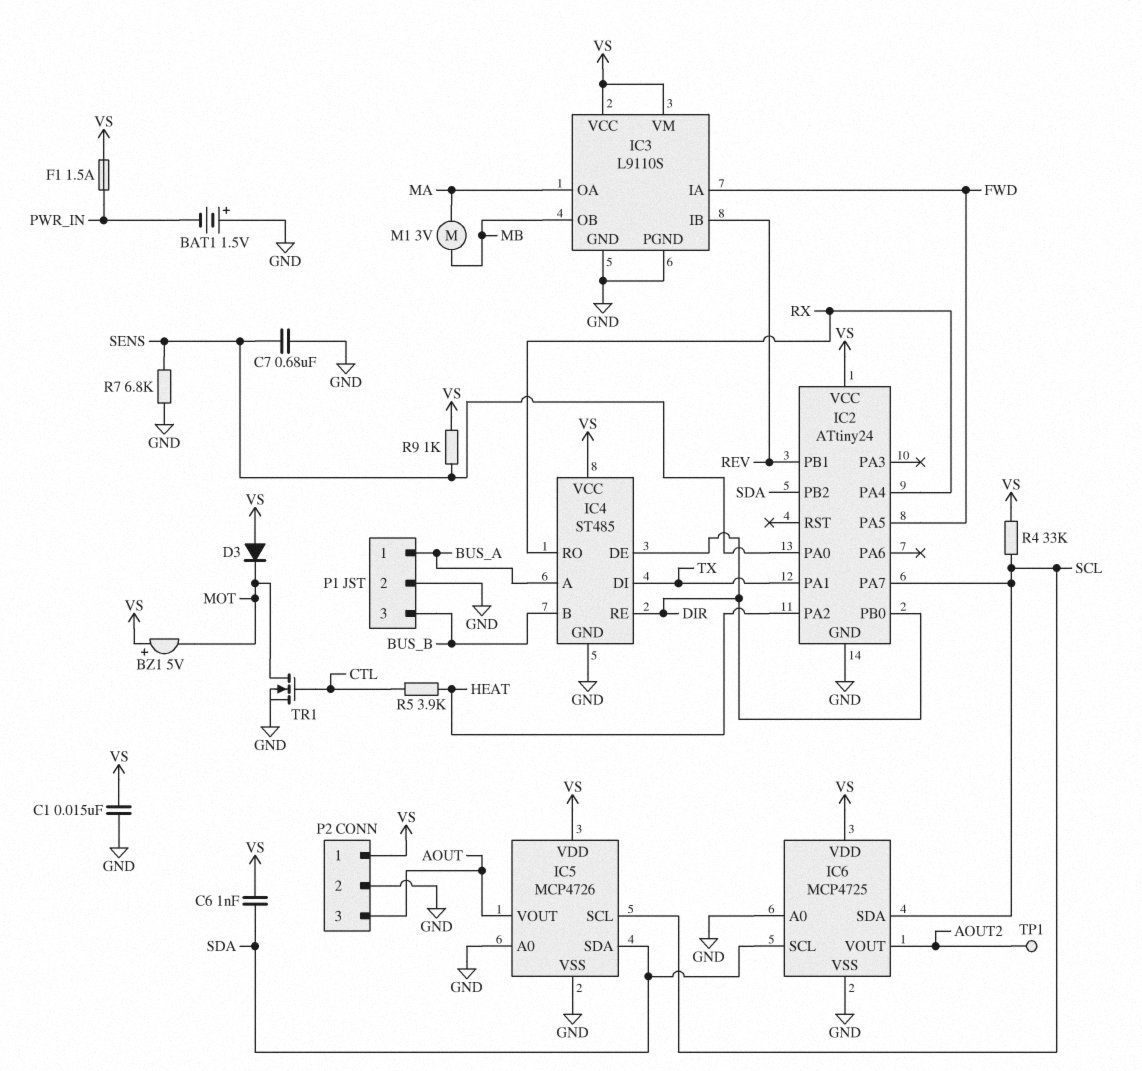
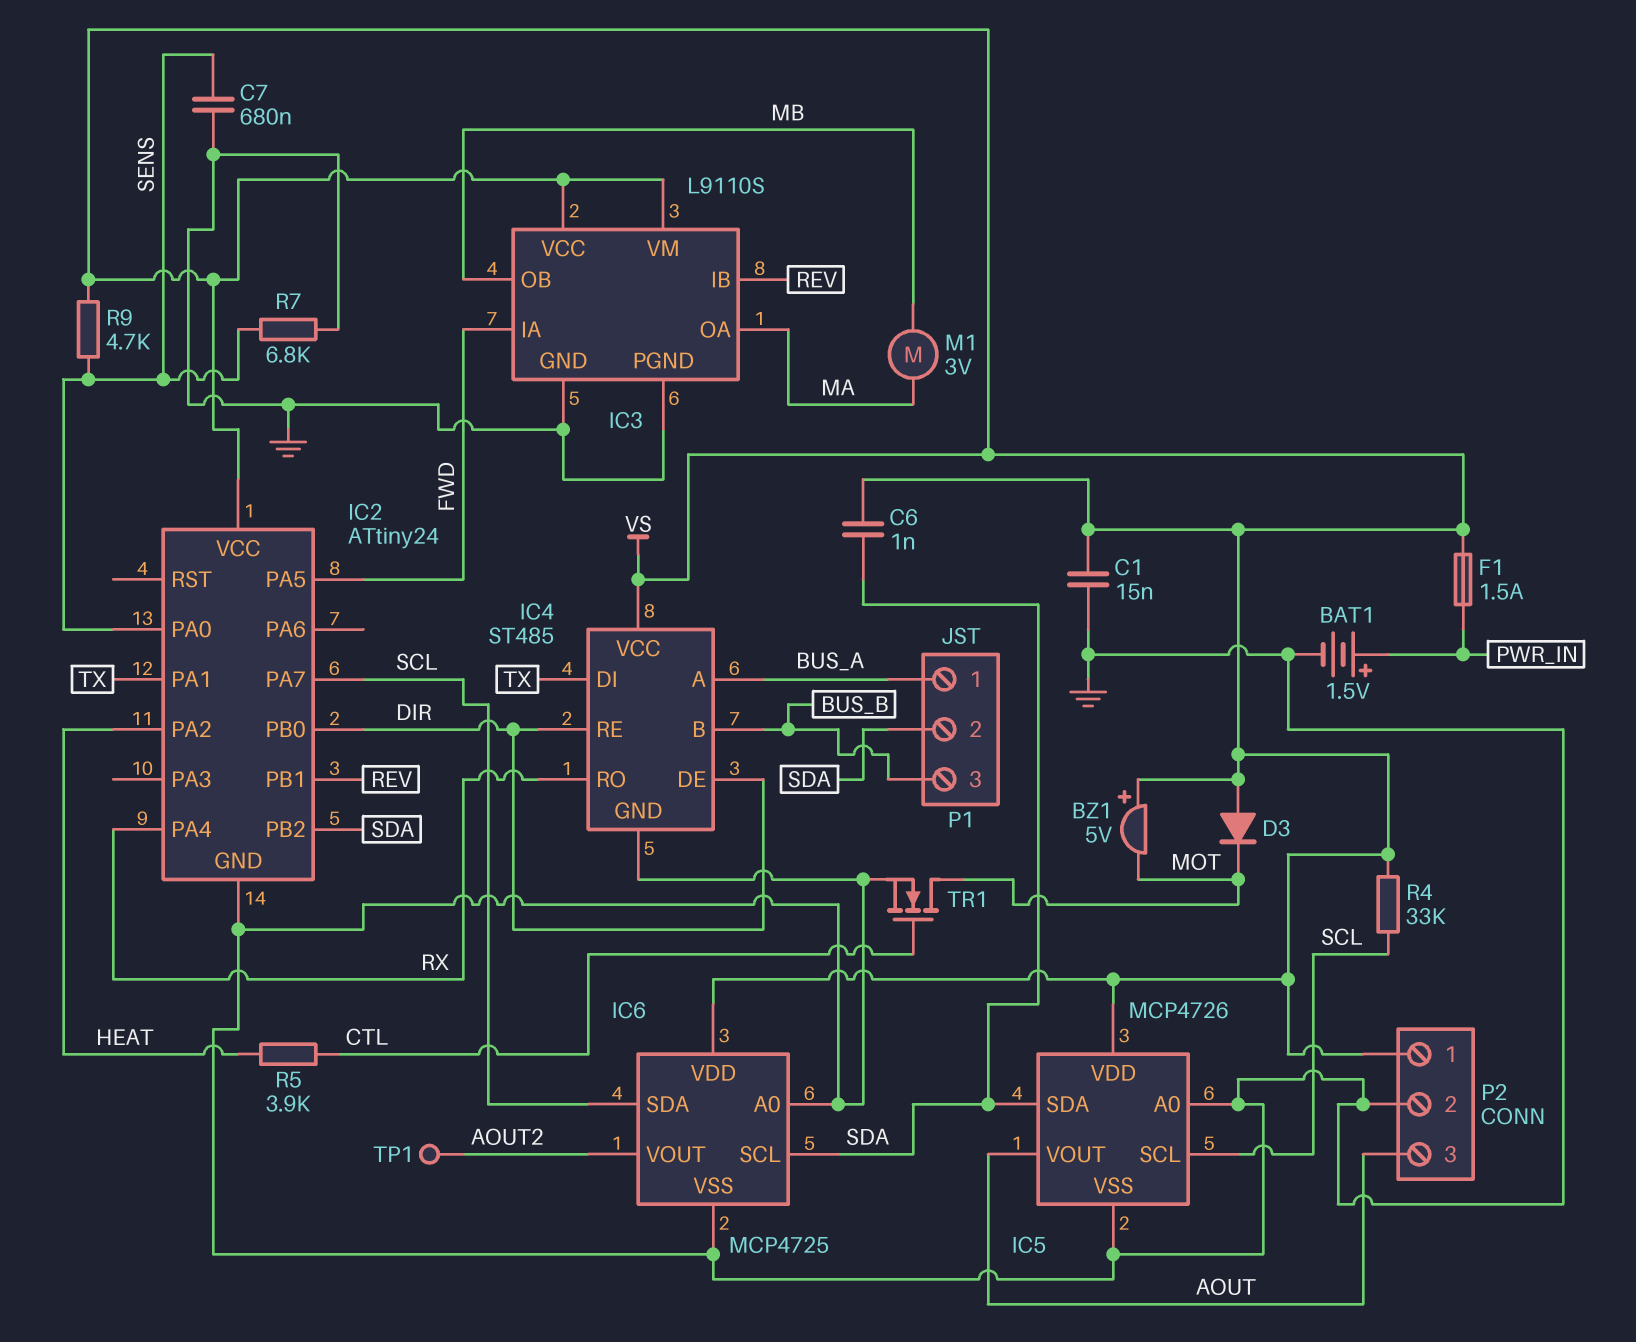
BAT1: 1.5V (plus GND, minus PWR_IN) -> 1.5V (plus PWR_IN, minus GND)
P1 pin 2: GND -> SDA
R9: 1k (SENS, VS) -> 4.7k (SENS, VS)

